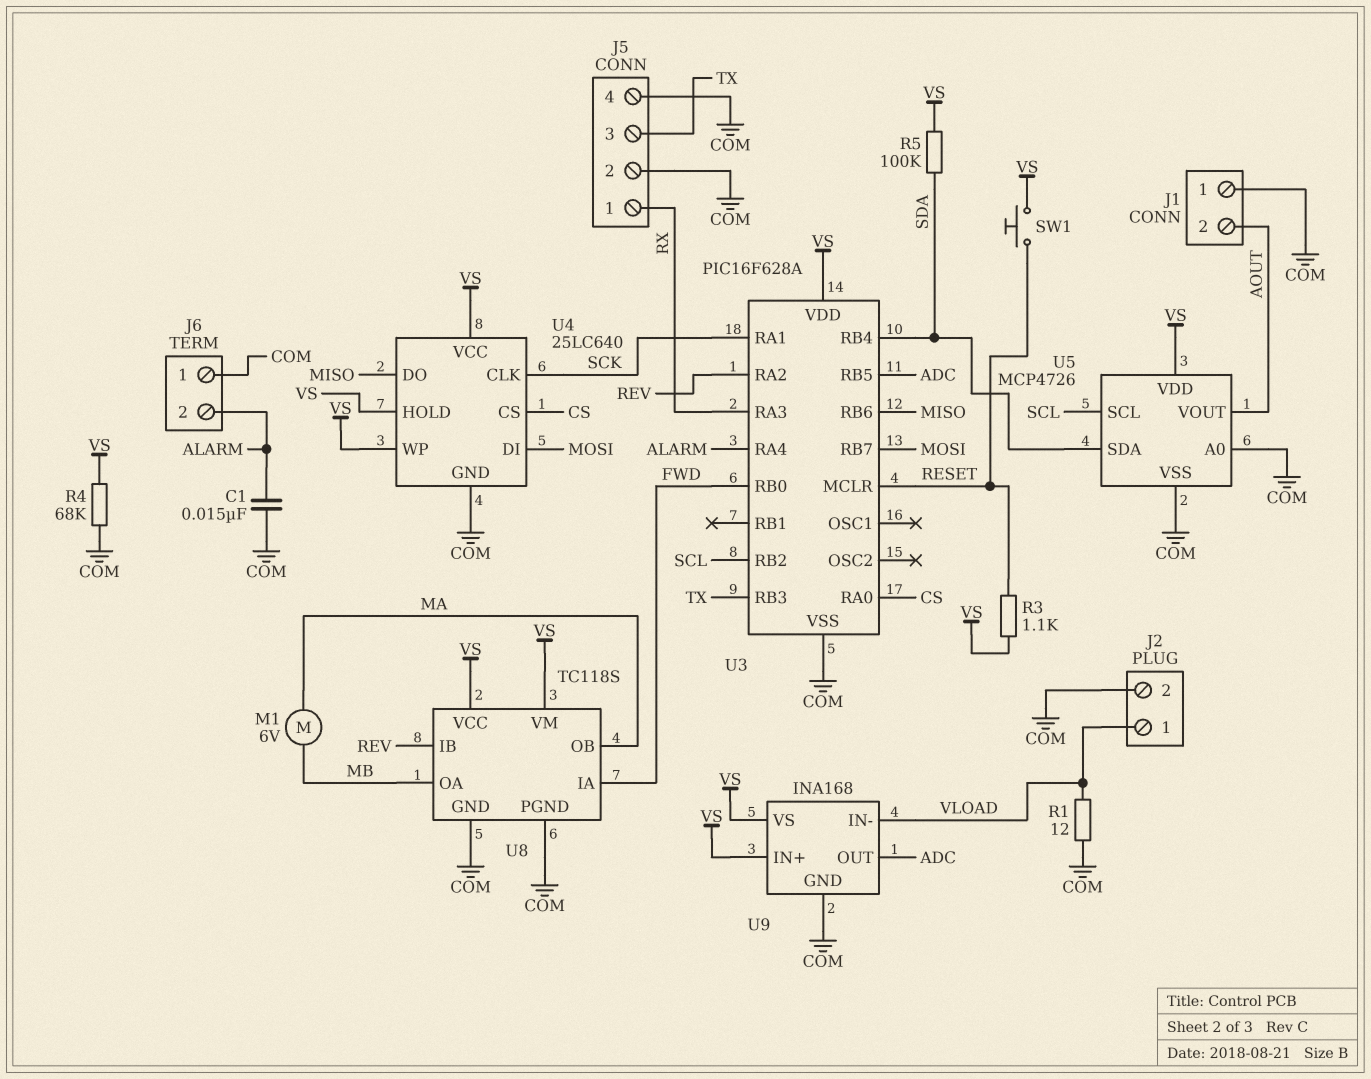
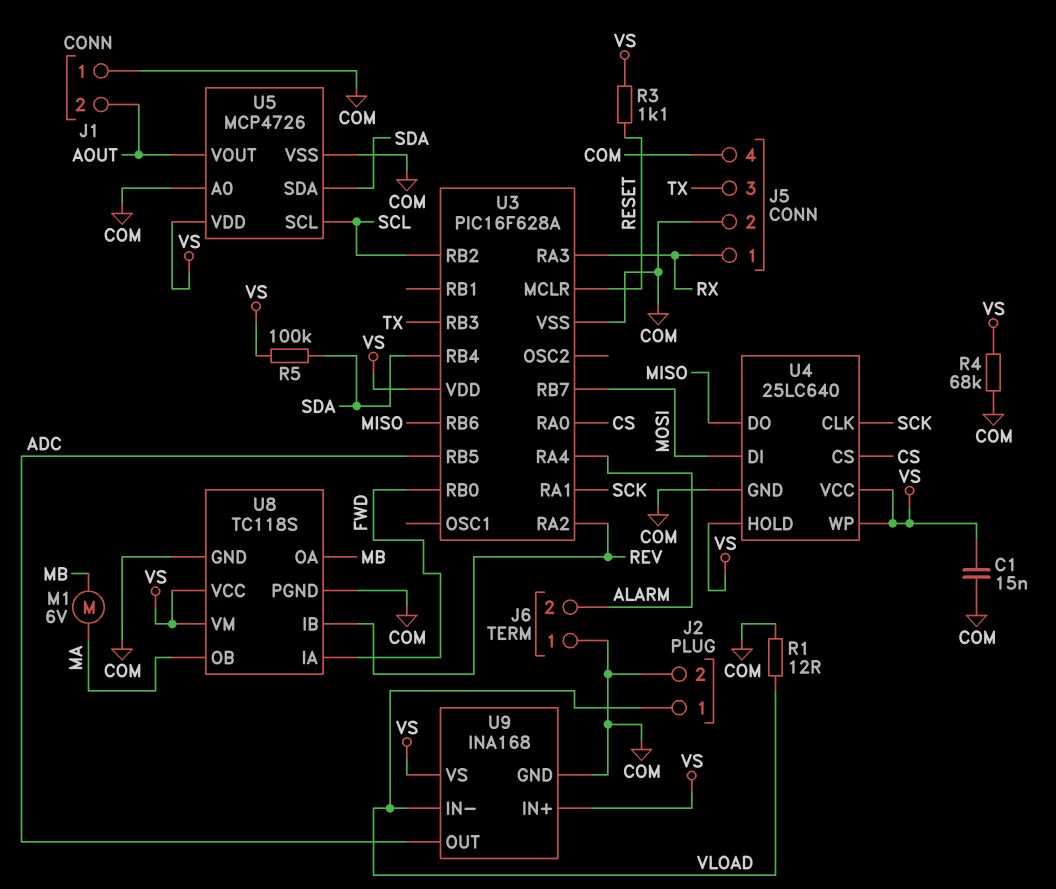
C1: 15nF (ALARM, COM) -> 15nF (COM, VS)
SW1: button (RESET, VS) -> none

